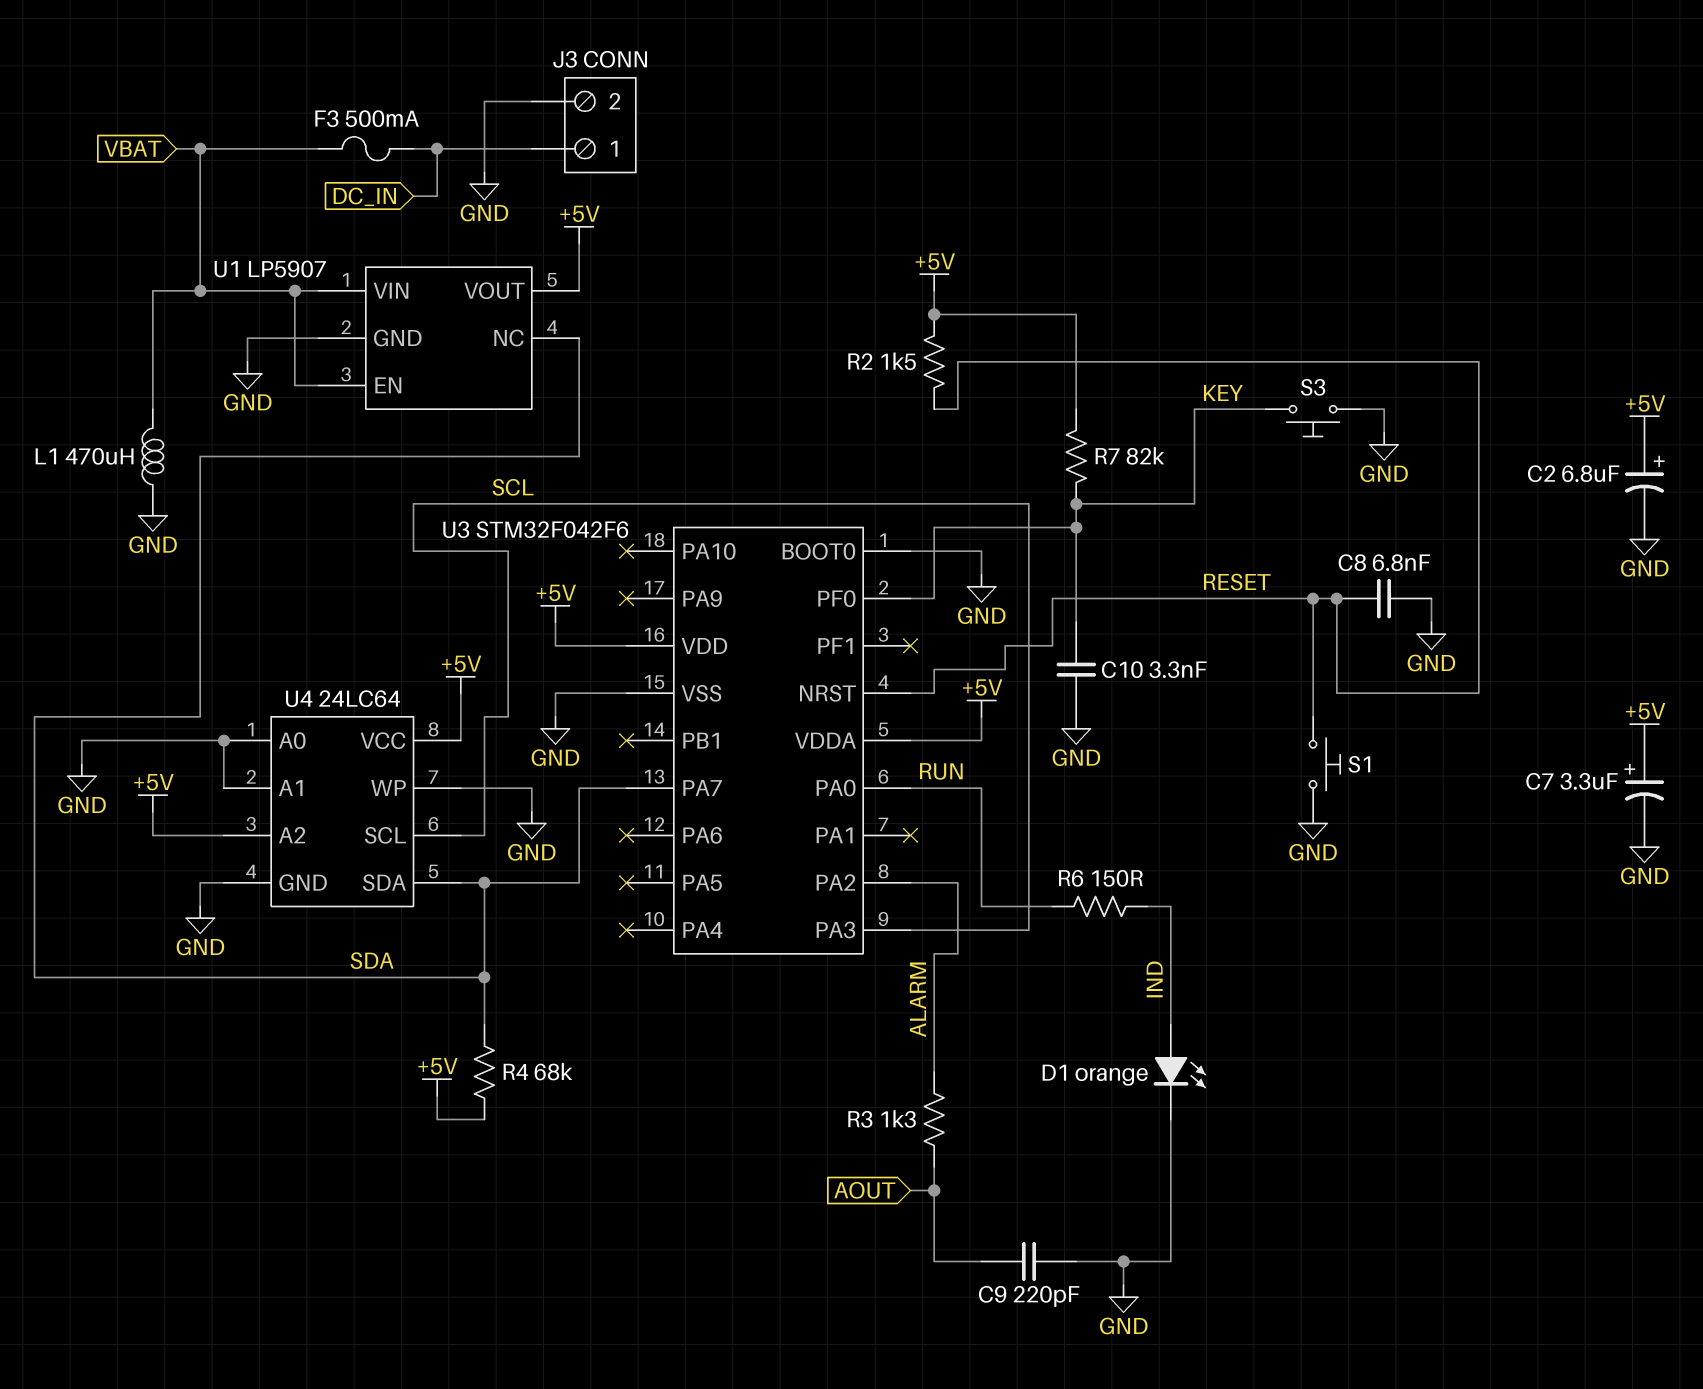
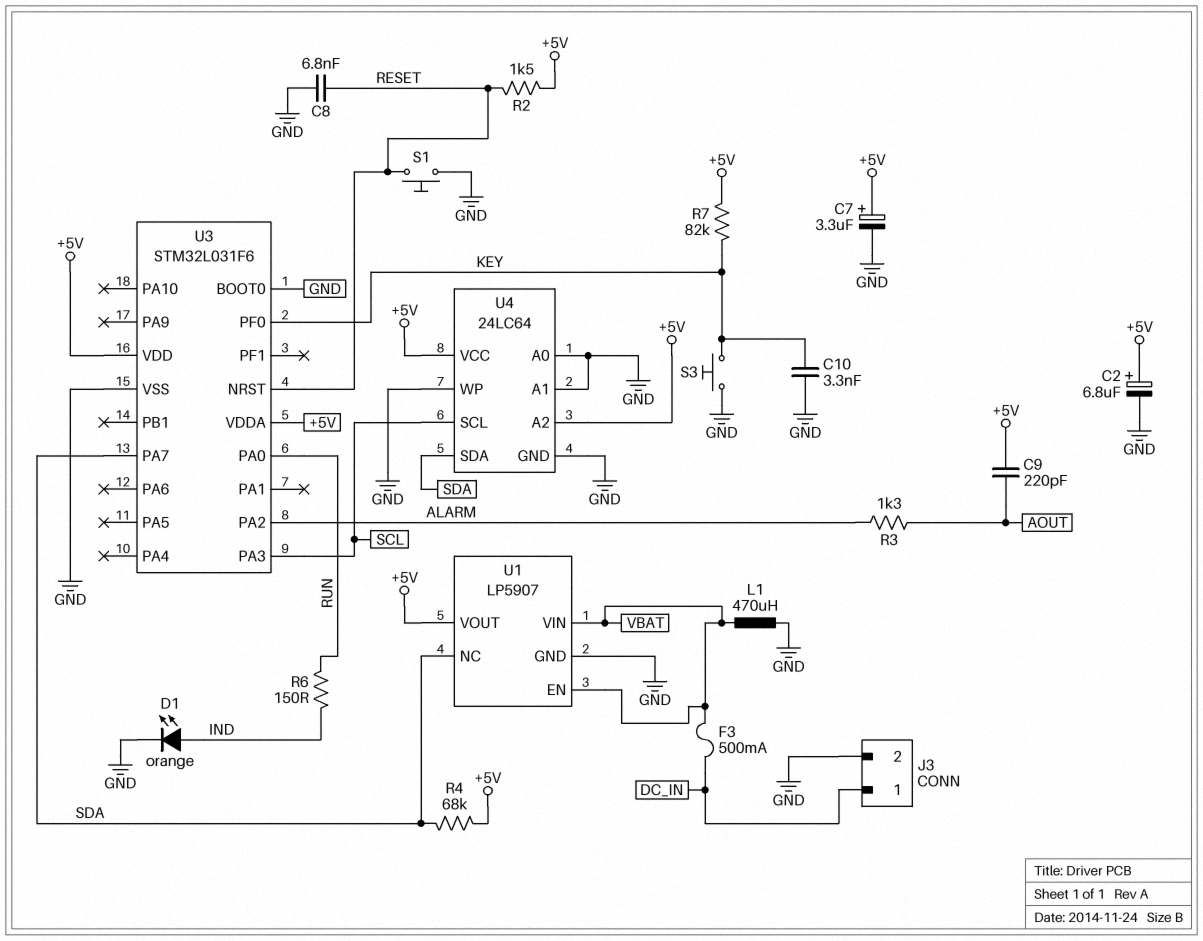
C9: 220pF (AOUT, GND) -> 220pF (+5V, AOUT)
U3: STM32F042F6 -> STM32L031F6

